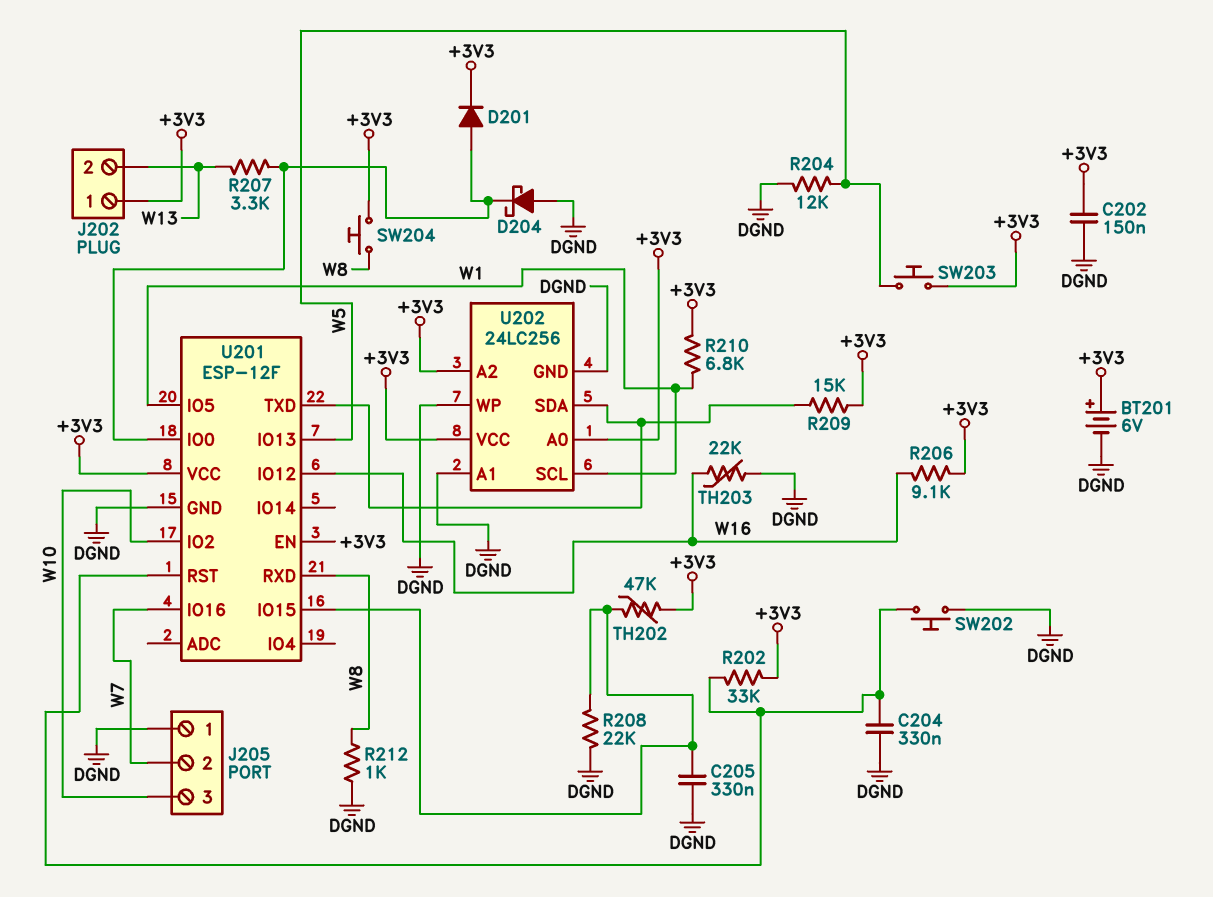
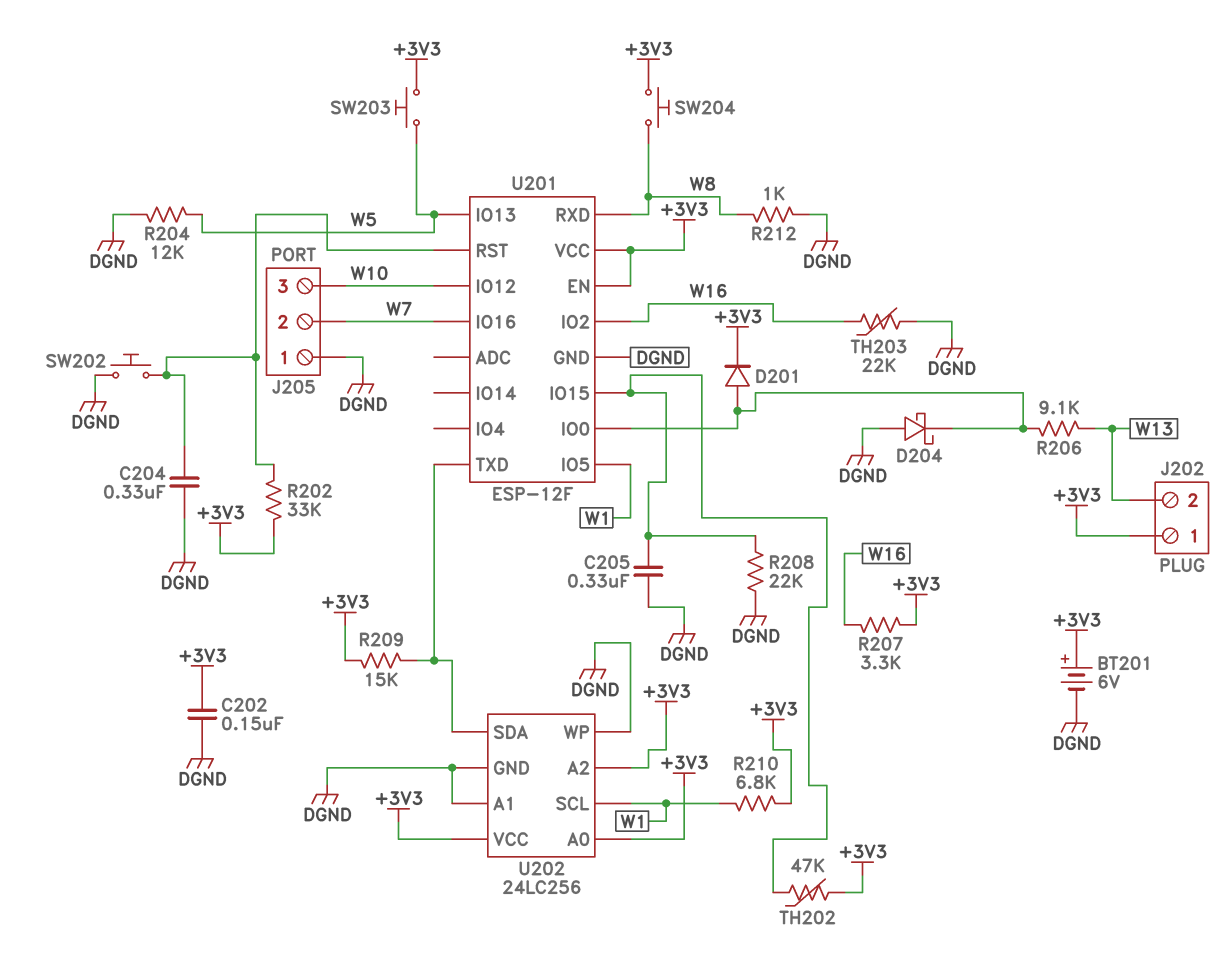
R206: 9.1k (+3V3, W16) -> 9.1k (U201/IO0, W13)
R207: 3.3k (U201/IO0, W13) -> 3.3k (+3V3, W16)
U201 pin IO2: W10 -> W16
U201 pin IO12: W16 -> W10

